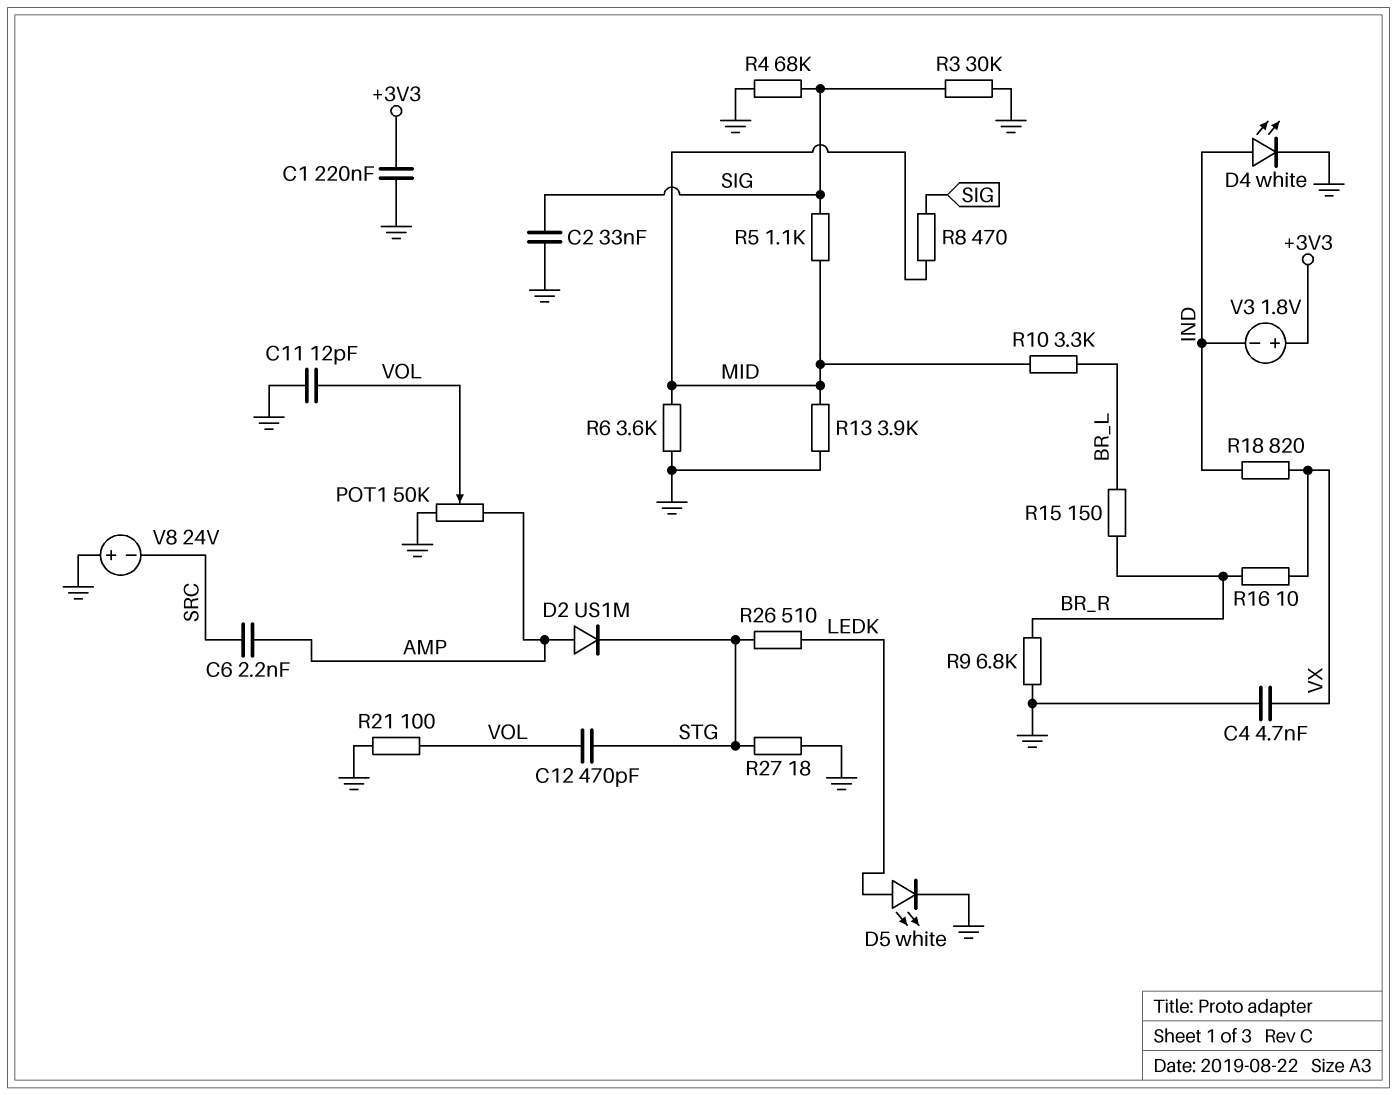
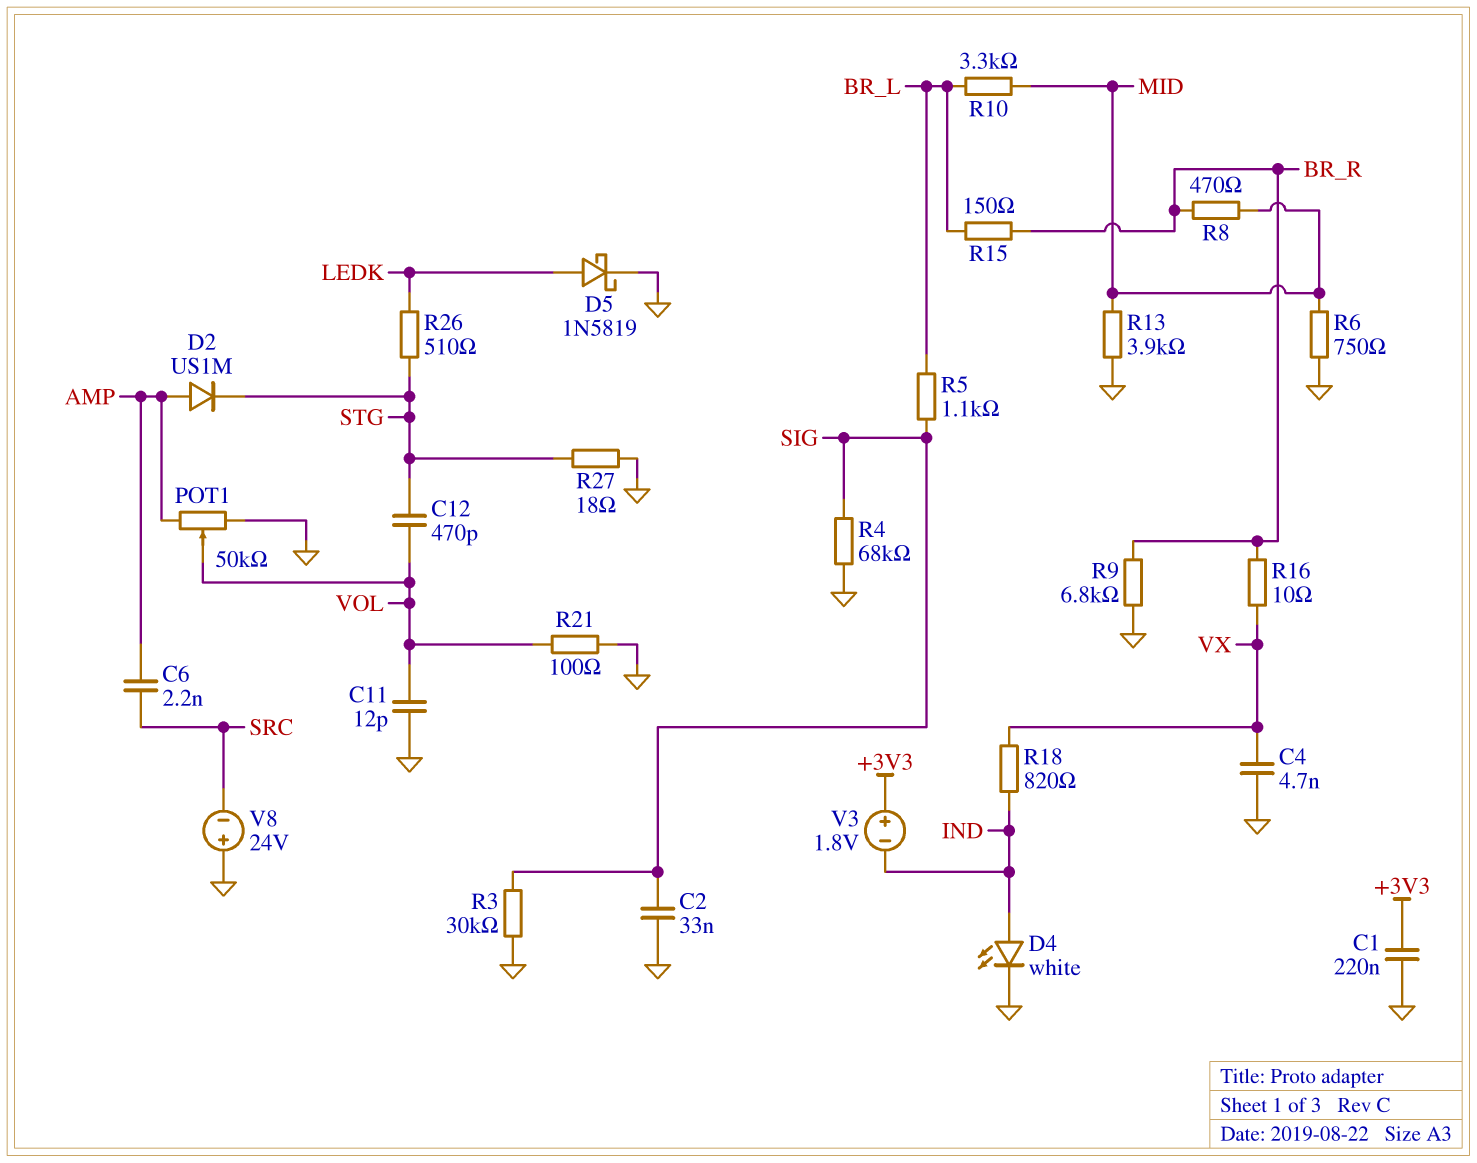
D5: LED white (A LEDK, K GND) -> schottky 1N5819 (A LEDK, K GND)
R5: 1.1k (MID, SIG) -> 1.1k (BR_L, SIG)
R6: 3.6k (GND, MID) -> 750 (GND, MID)
R8: 470 (MID, SIG) -> 470 (BR_R, MID)

